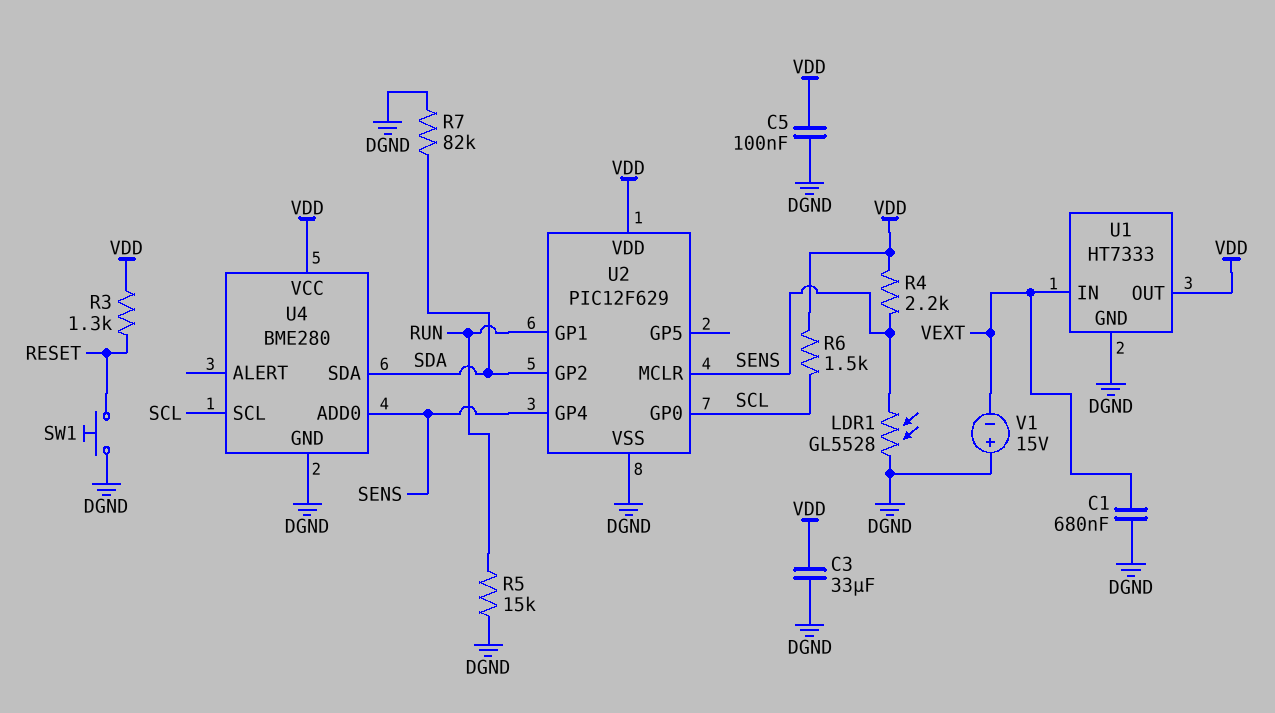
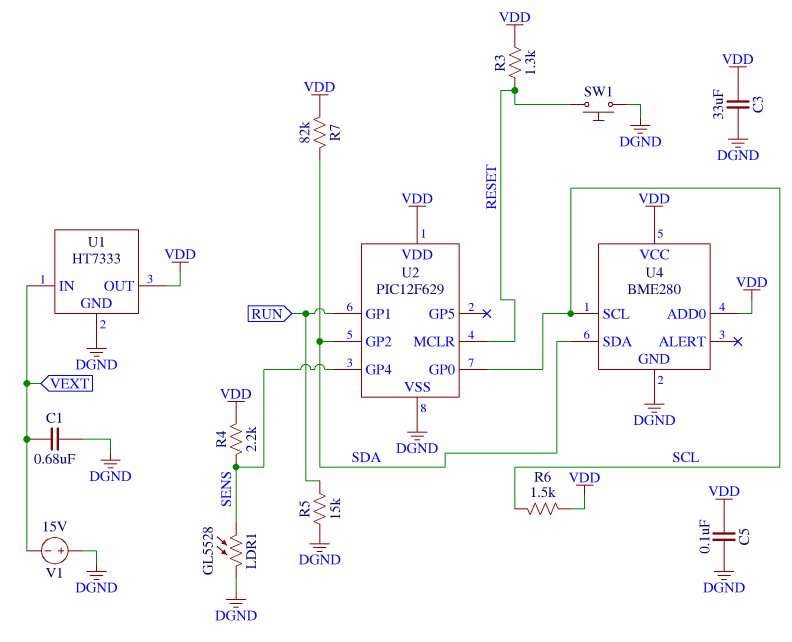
R7: 82k (DGND, SDA) -> 82k (SDA, VDD)
U2 pin MCLR: SENS -> RESET
U4 pin ADD0: SENS -> VDD

